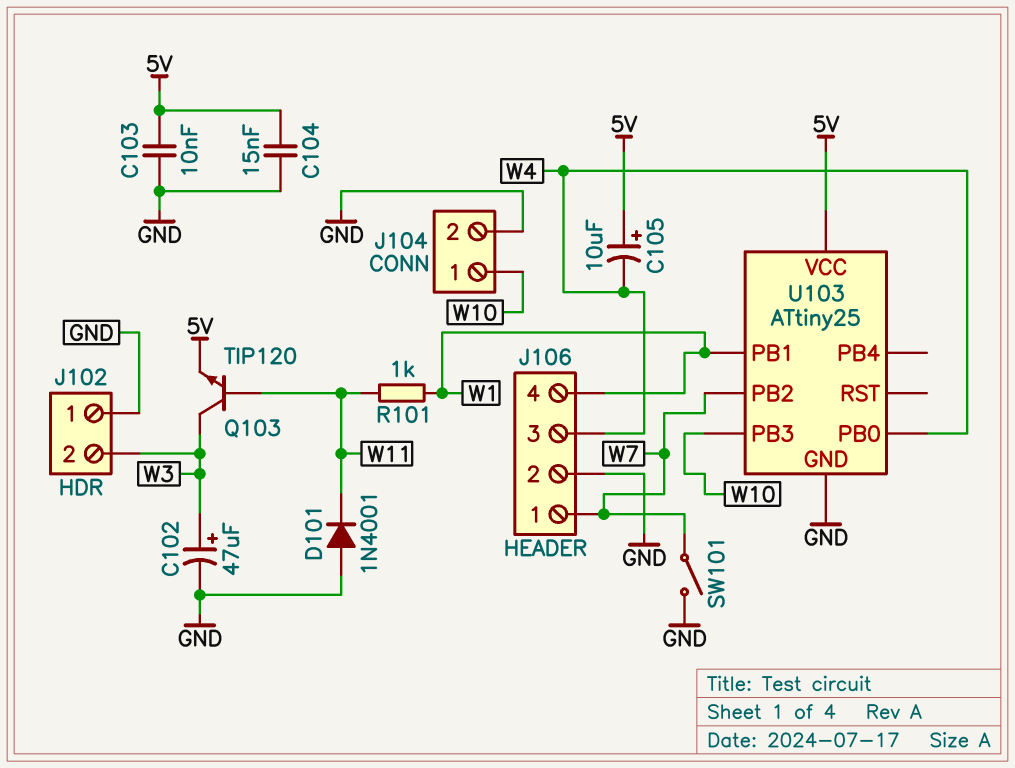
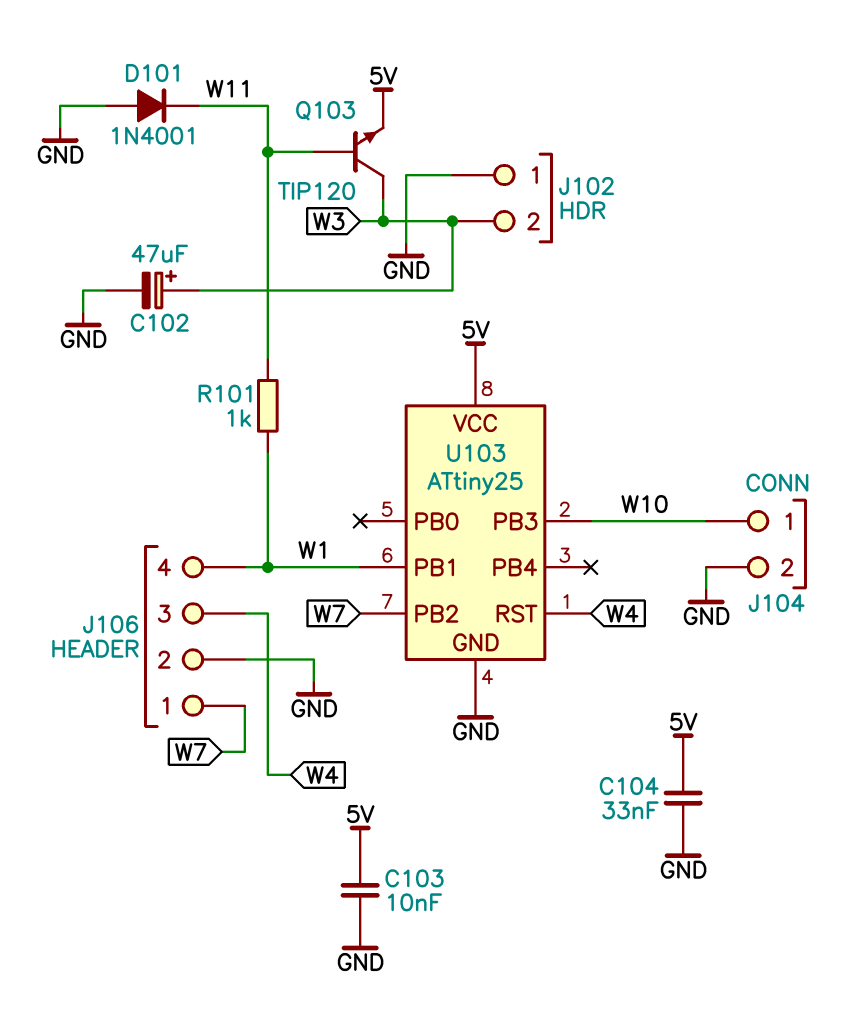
C104: 15nF (5V, GND) -> 33nF (5V, GND)
C105: 10uF (plus 5V, minus W4) -> none
SW101: switch (GND, W7) -> none
U103 pin PB0: W4 -> none
U103 pin RST: none -> W4

